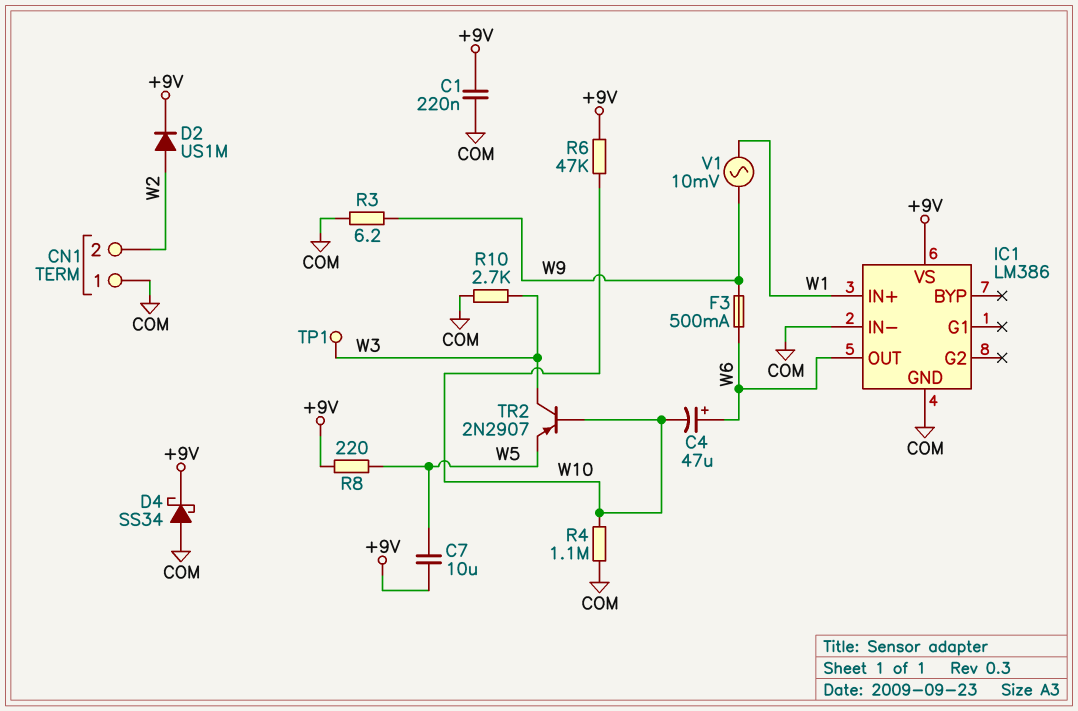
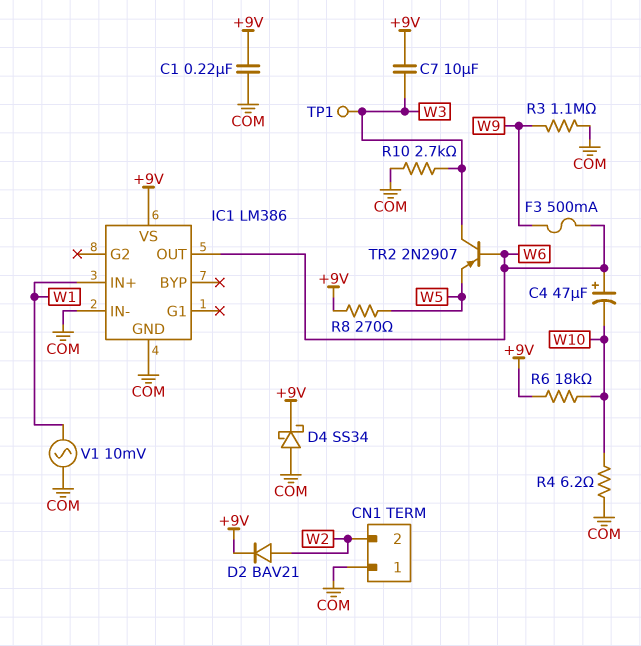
C7: 10uF (+9V, W5) -> 10uF (+9V, W3)
D2: diode US1M (A W2, K +9V) -> diode BAV21 (A W2, K +9V)
R3: 6.2 (COM, W9) -> 1.1M (COM, W9)
R4: 1.1M (COM, W10) -> 6.2 (COM, W10)
R6: 47k (+9V, W10) -> 18k (+9V, W10)
R8: 220 (+9V, W5) -> 270 (+9V, W5)
TR2: PNP 2N2907 (B W10, C W3, E W5) -> PNP 2N2907 (B W6, C W3, E W5)
V1: AC 10mV (W1, W9) -> AC 10mV (COM, W1)

